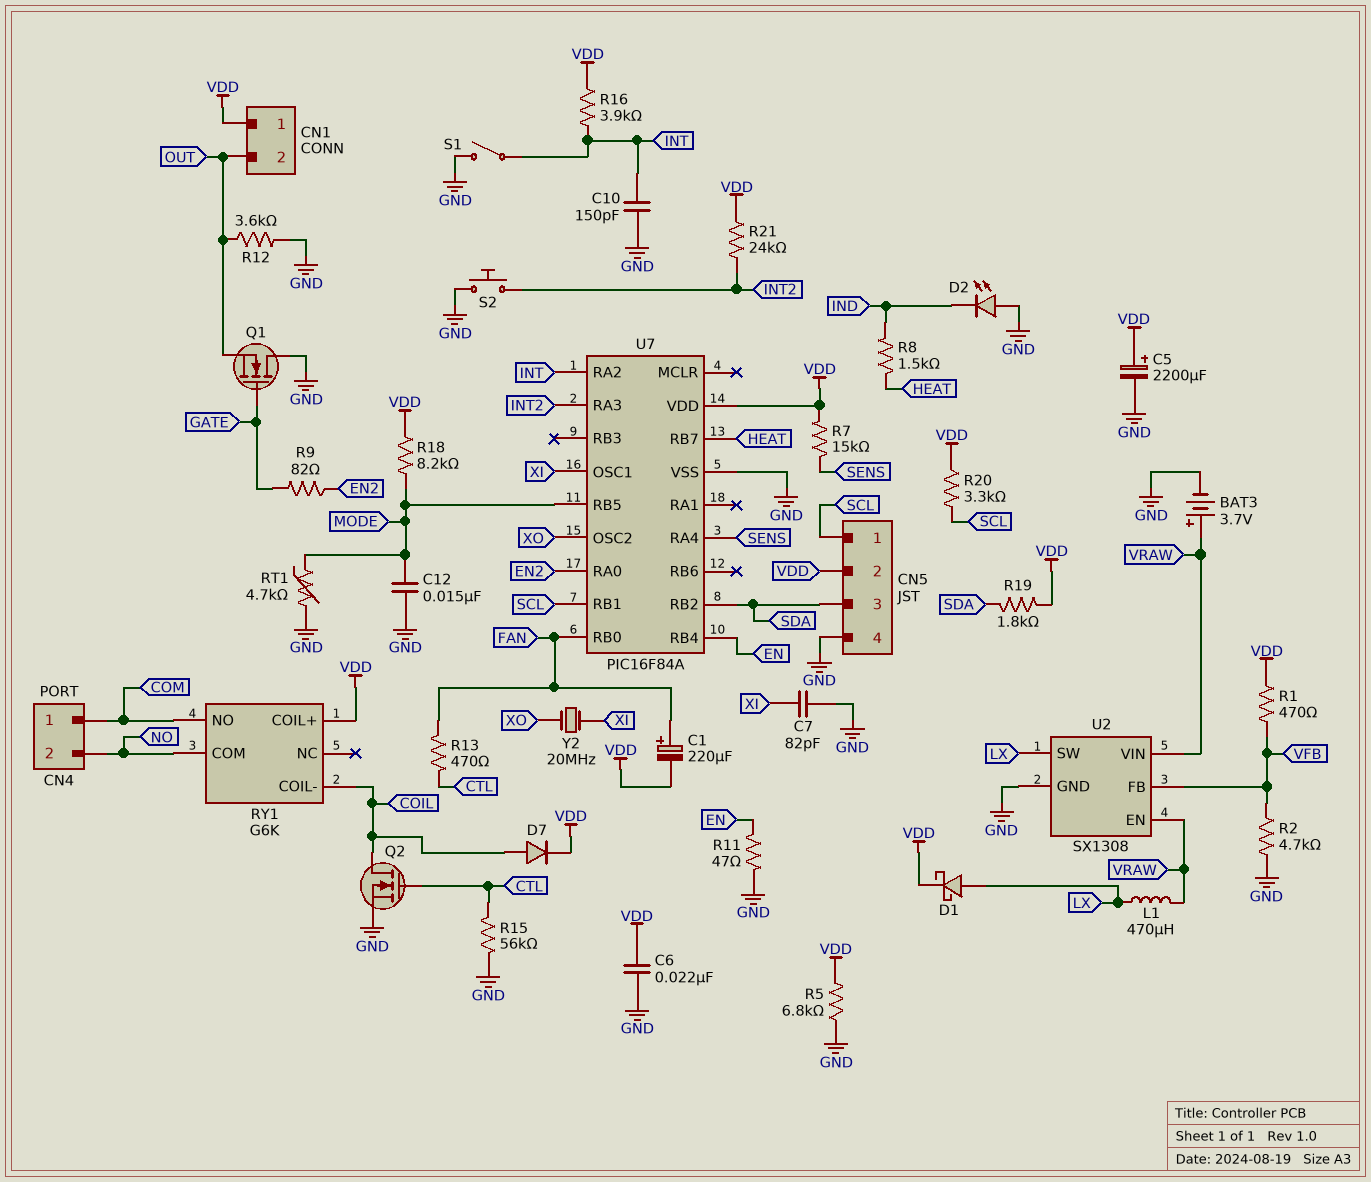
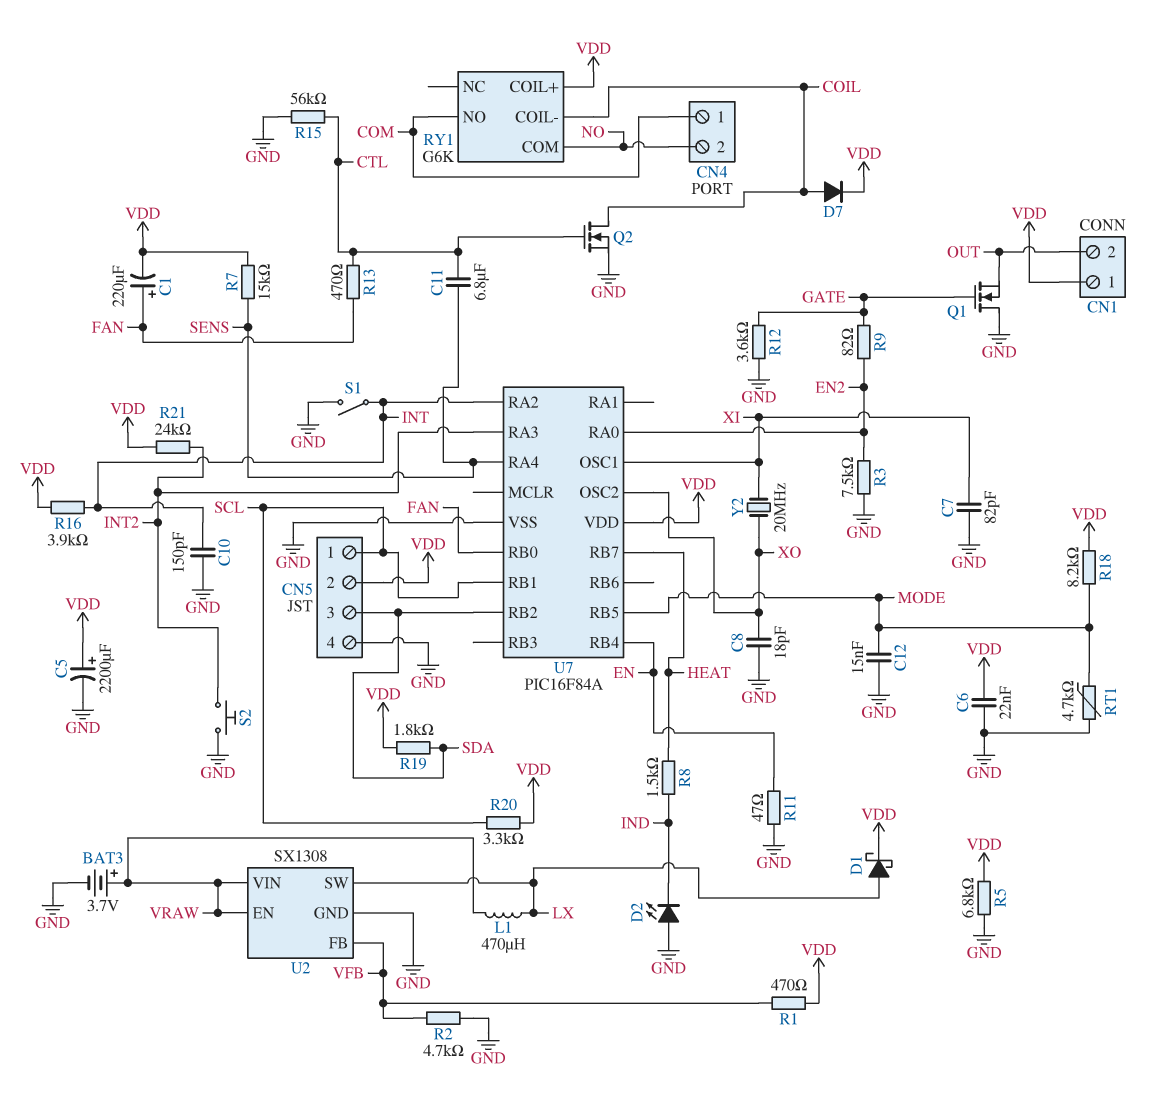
C8: none -> 18pF (GND, XO)
C11: none -> 6.8uF (CTL, SENS)
R3: none -> 7.5k (EN2, GND)
R12: 3.6k (GND, OUT) -> 3.6k (GATE, GND)

